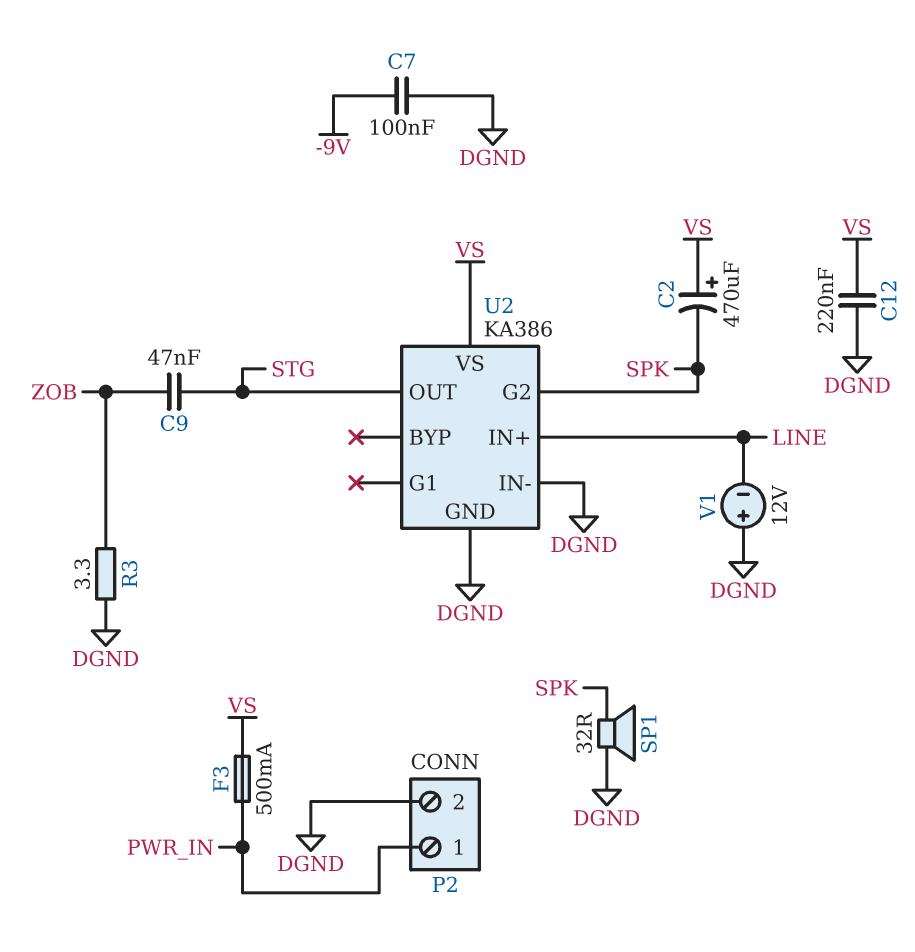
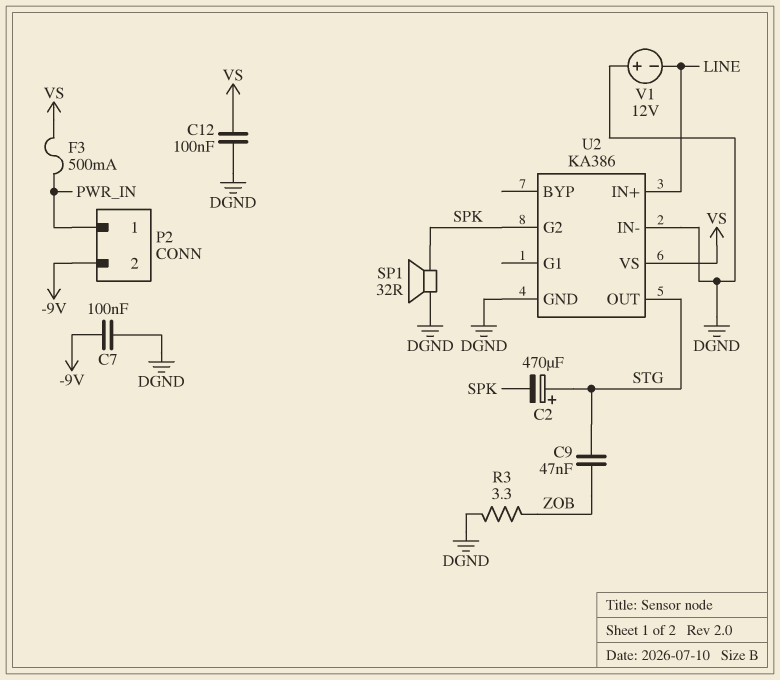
C2: 470uF (plus VS, minus SPK) -> 470uF (plus STG, minus SPK)
C12: 220nF (DGND, VS) -> 100nF (DGND, VS)
P2 pin 2: DGND -> -9V

